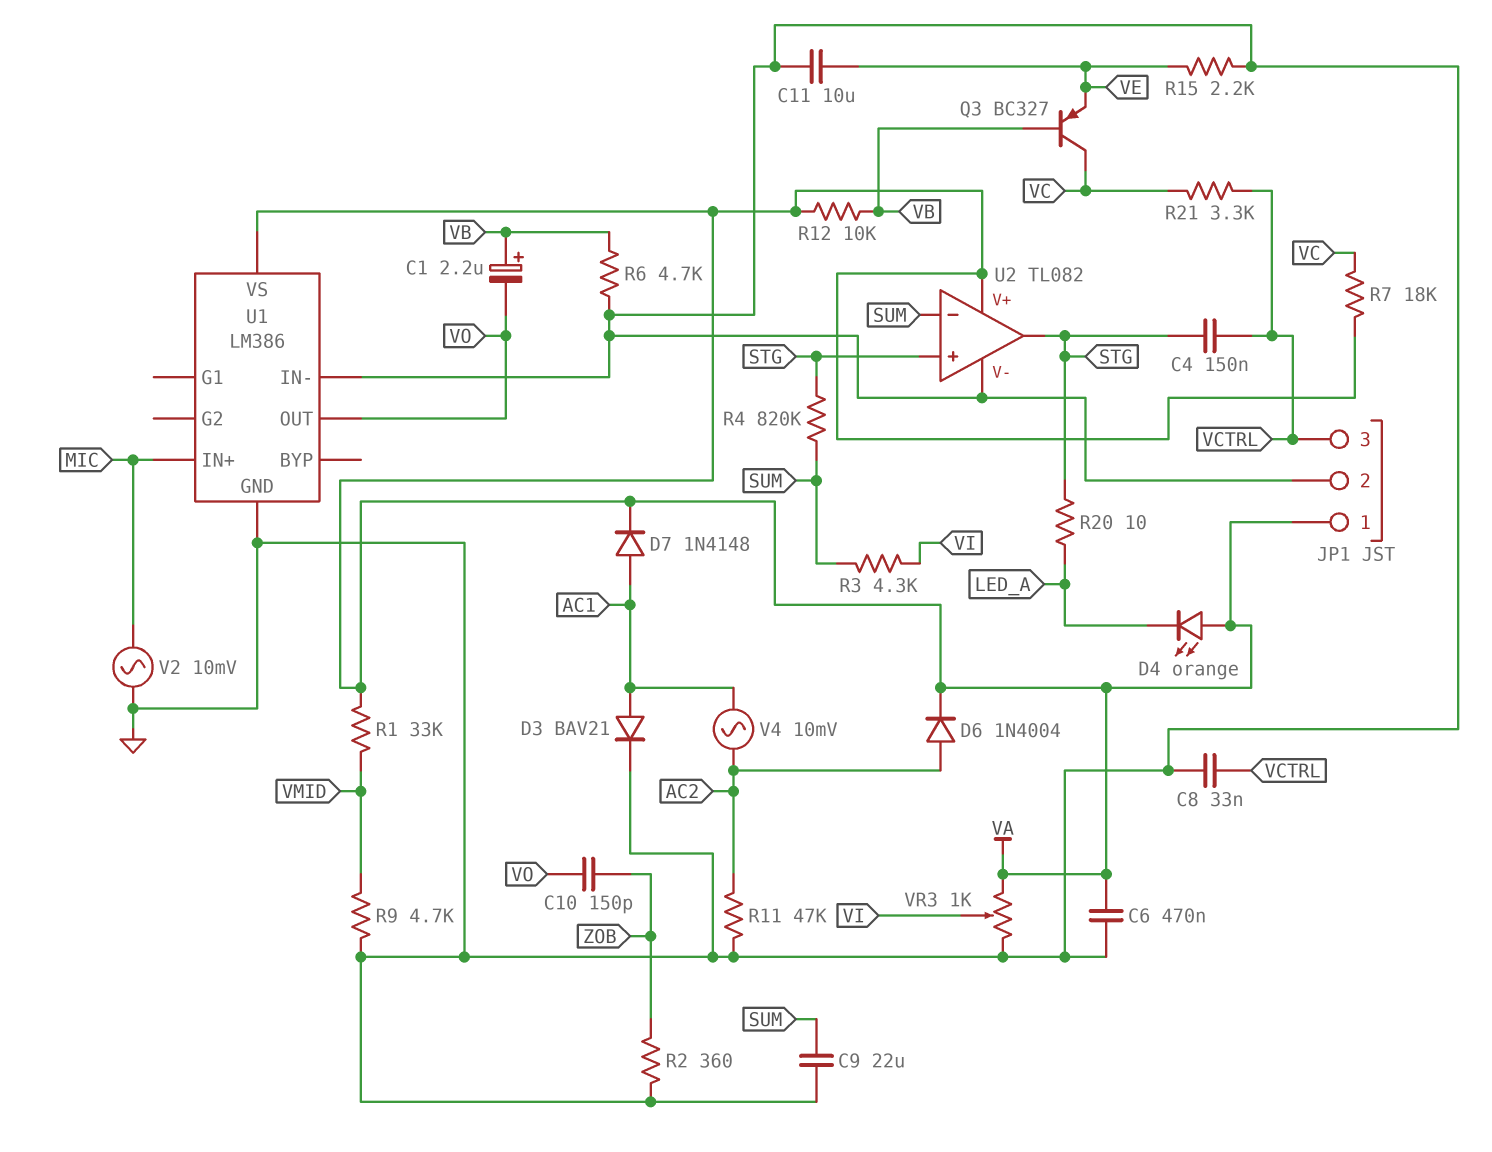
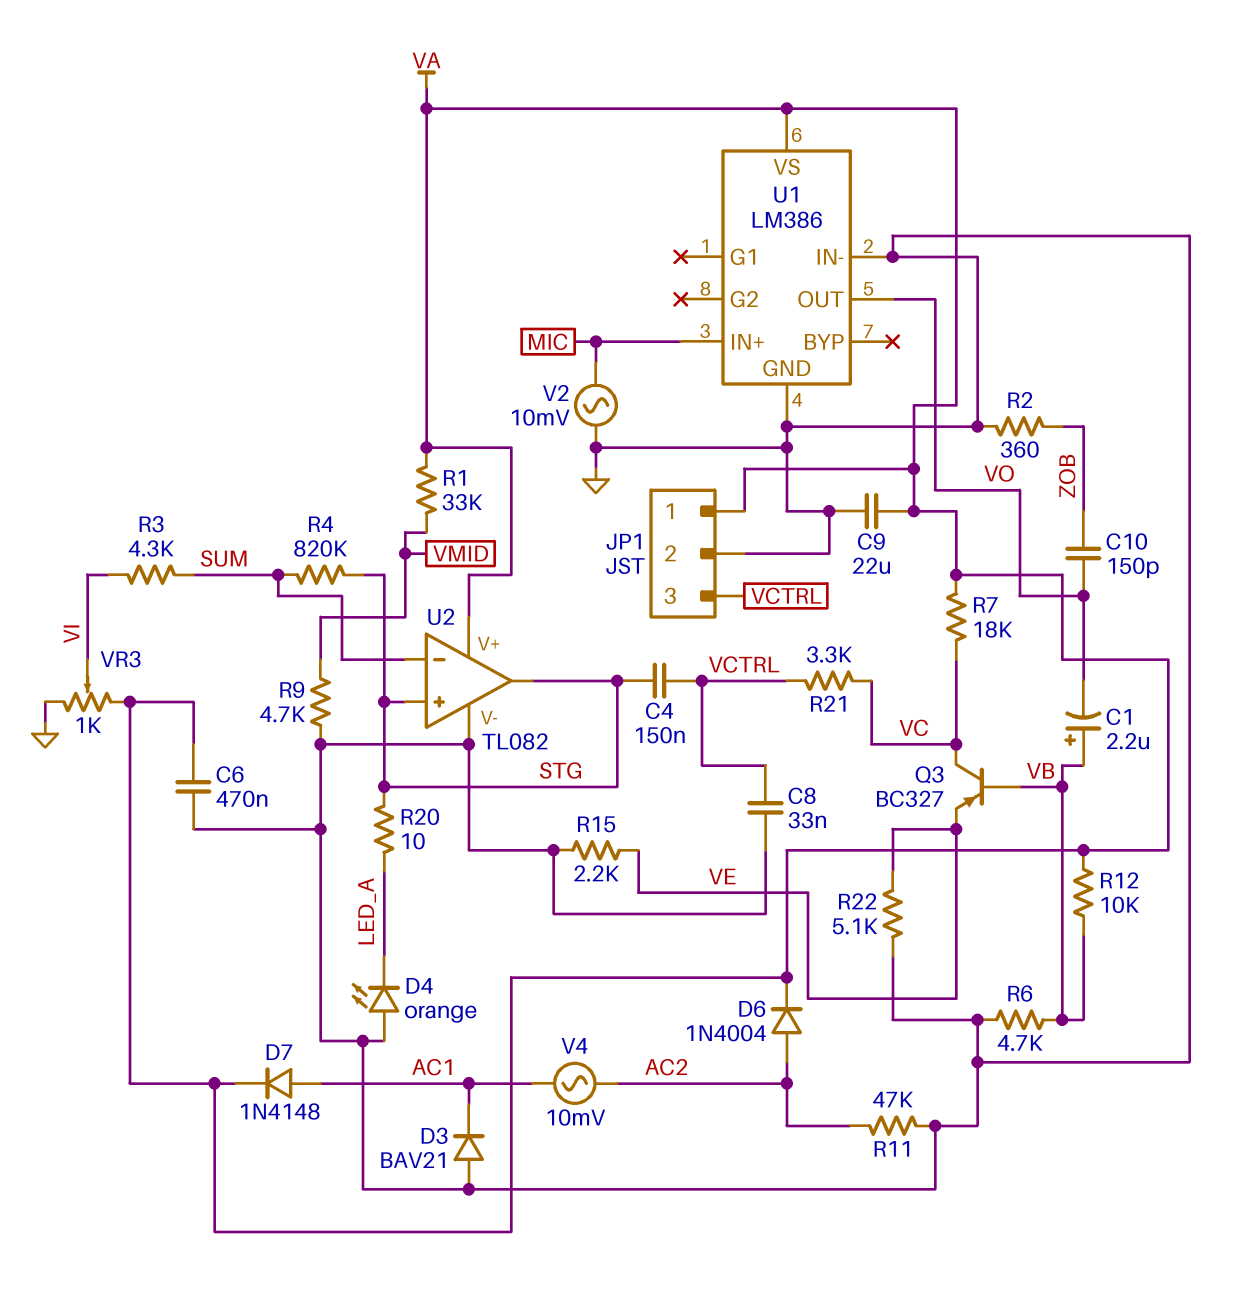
C9: 22uF (GND, SUM) -> 22uF (GND, VA)
C11: 10uF (GND, VE) -> none
D3: diode BAV21 (A AC1, K GND) -> diode BAV21 (A GND, K AC1)
D4: LED orange (A VA, K LED_A) -> LED orange (A GND, K LED_A)
R22: none -> 5.1k (GND, VE)

